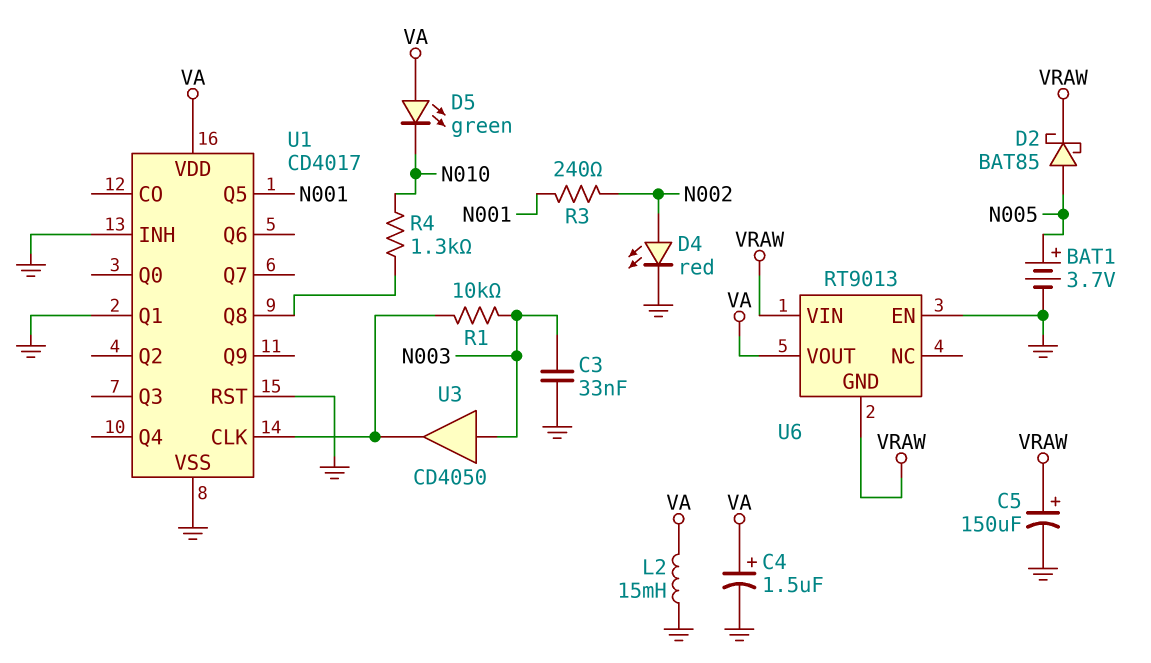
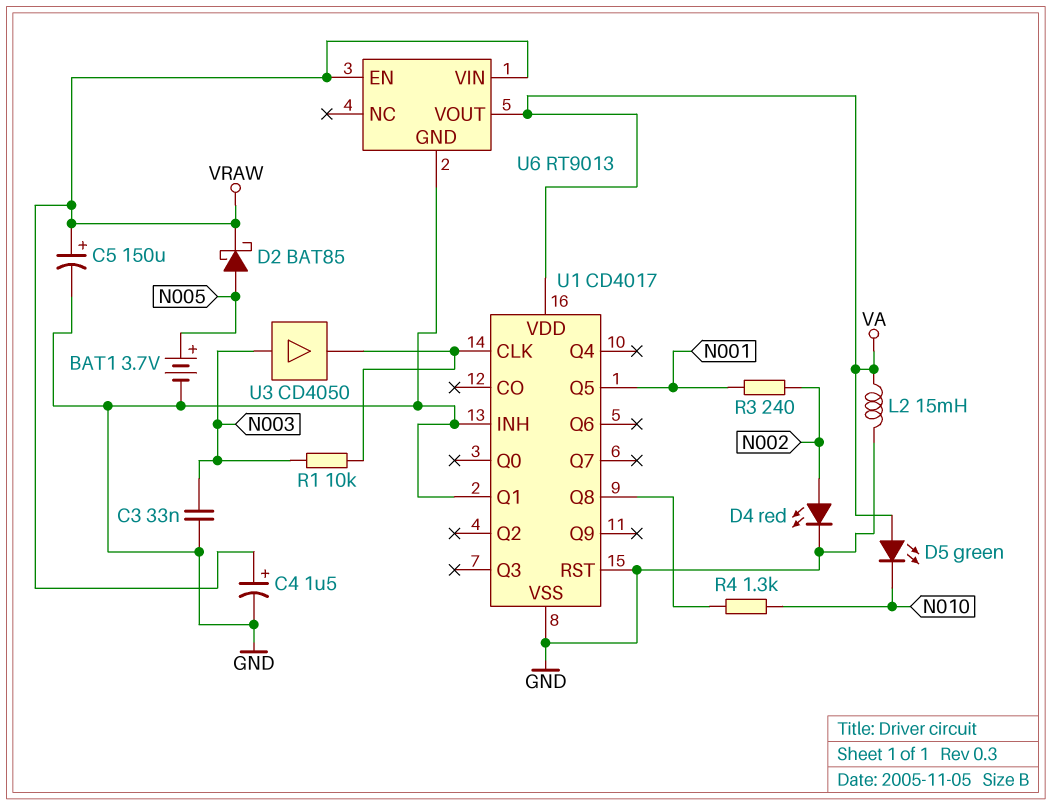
C4: 1.5uF (plus VA, minus GND) -> 1.5uF (plus VRAW, minus GND)
U6 pin EN: GND -> VRAW
U6 pin GND: VRAW -> GND

